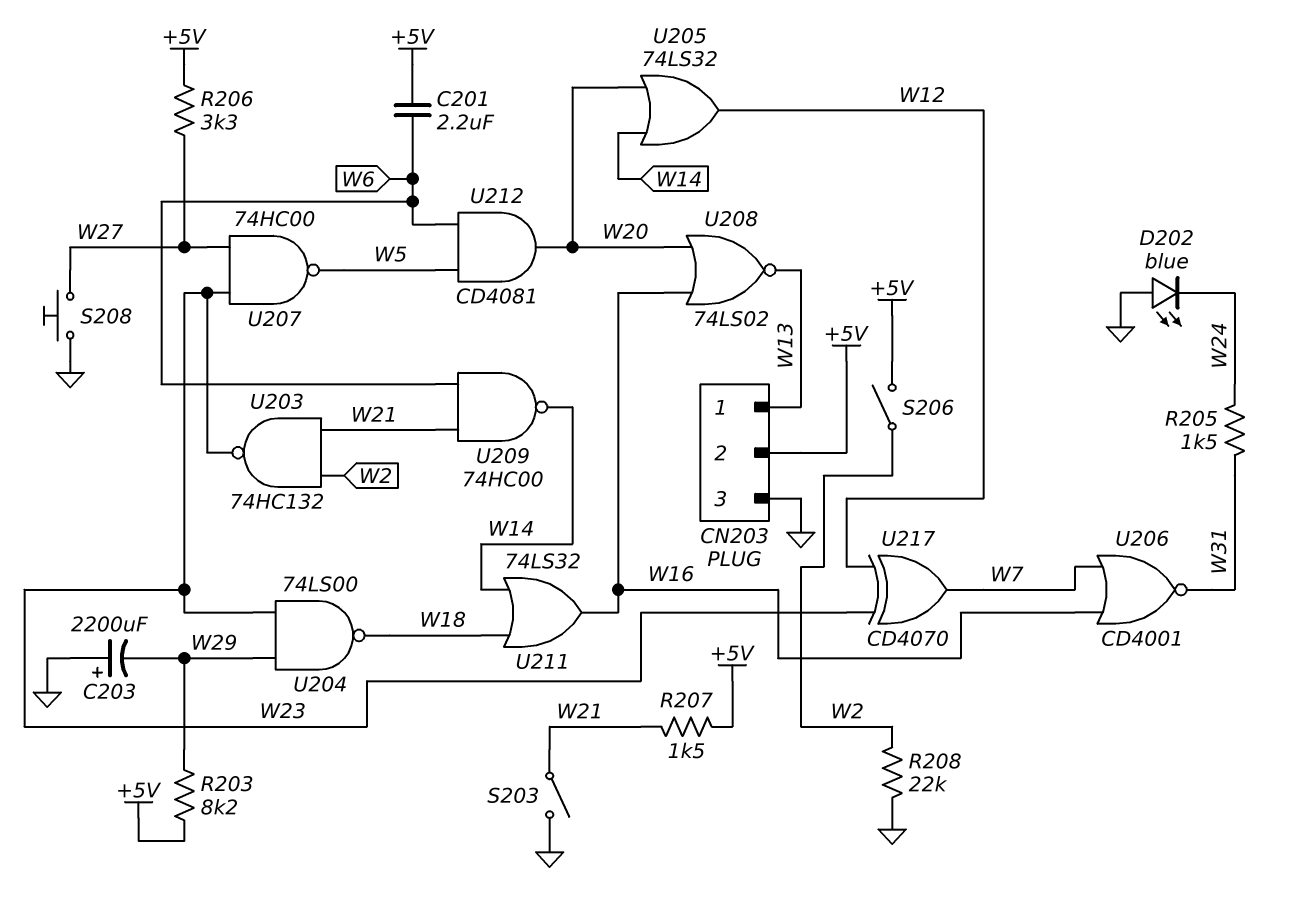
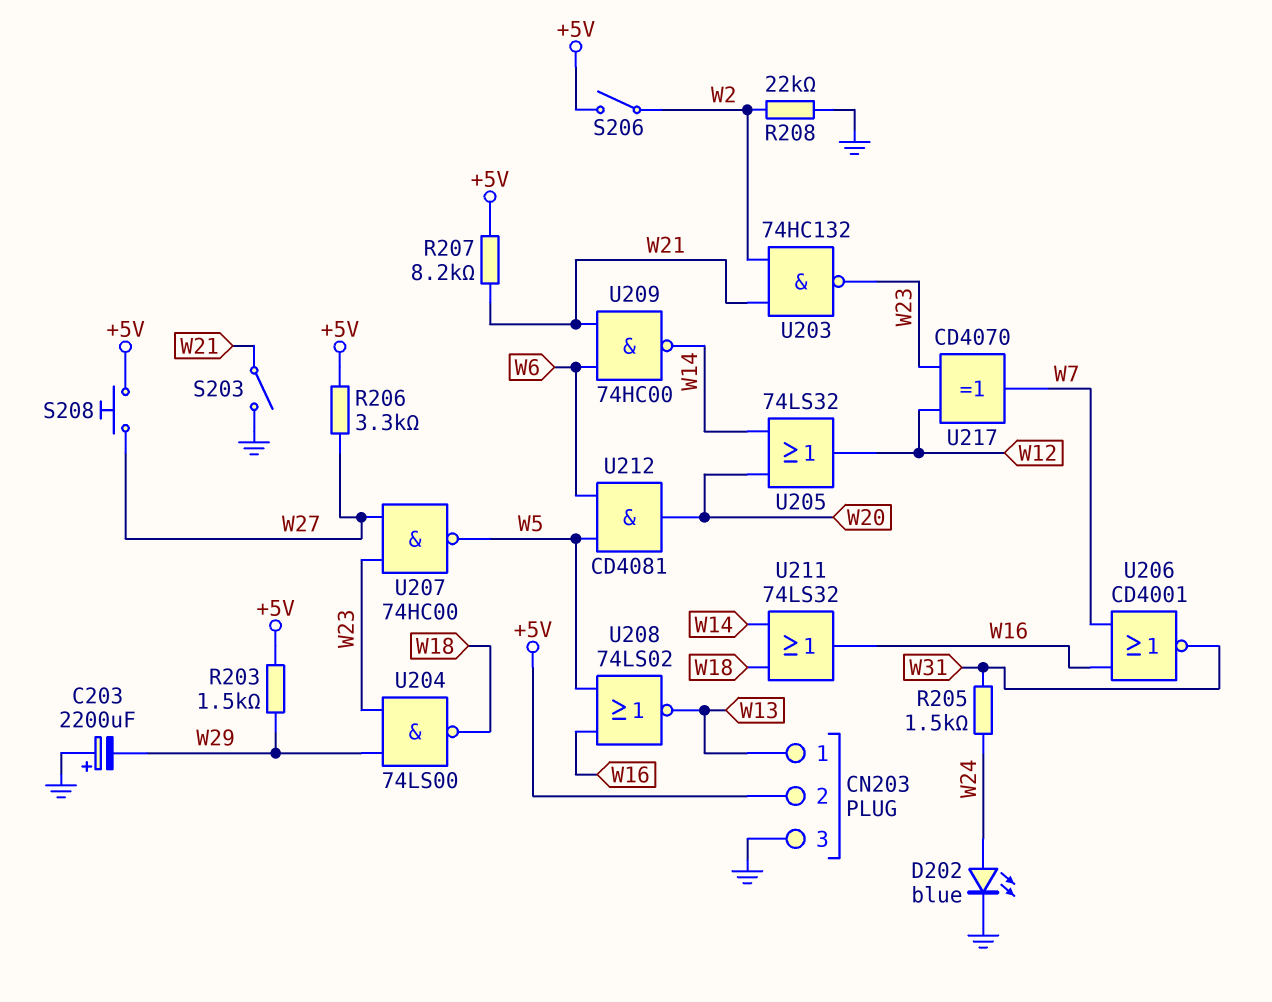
C201: 2.2uF (+5V, W6) -> none
D202: LED blue (A GND, K W24) -> LED blue (A W24, K GND)
R203: 8.2k (+5V, W29) -> 1.5k (+5V, W29)
R207: 1.5k (+5V, W21) -> 8.2k (+5V, W21)
S208: button (GND, W27) -> button (+5V, W27)
U208: NOR 74LS02 (in W16, in W20, out W13) -> NOR 74LS02 (in W5, in W16, out W13)

